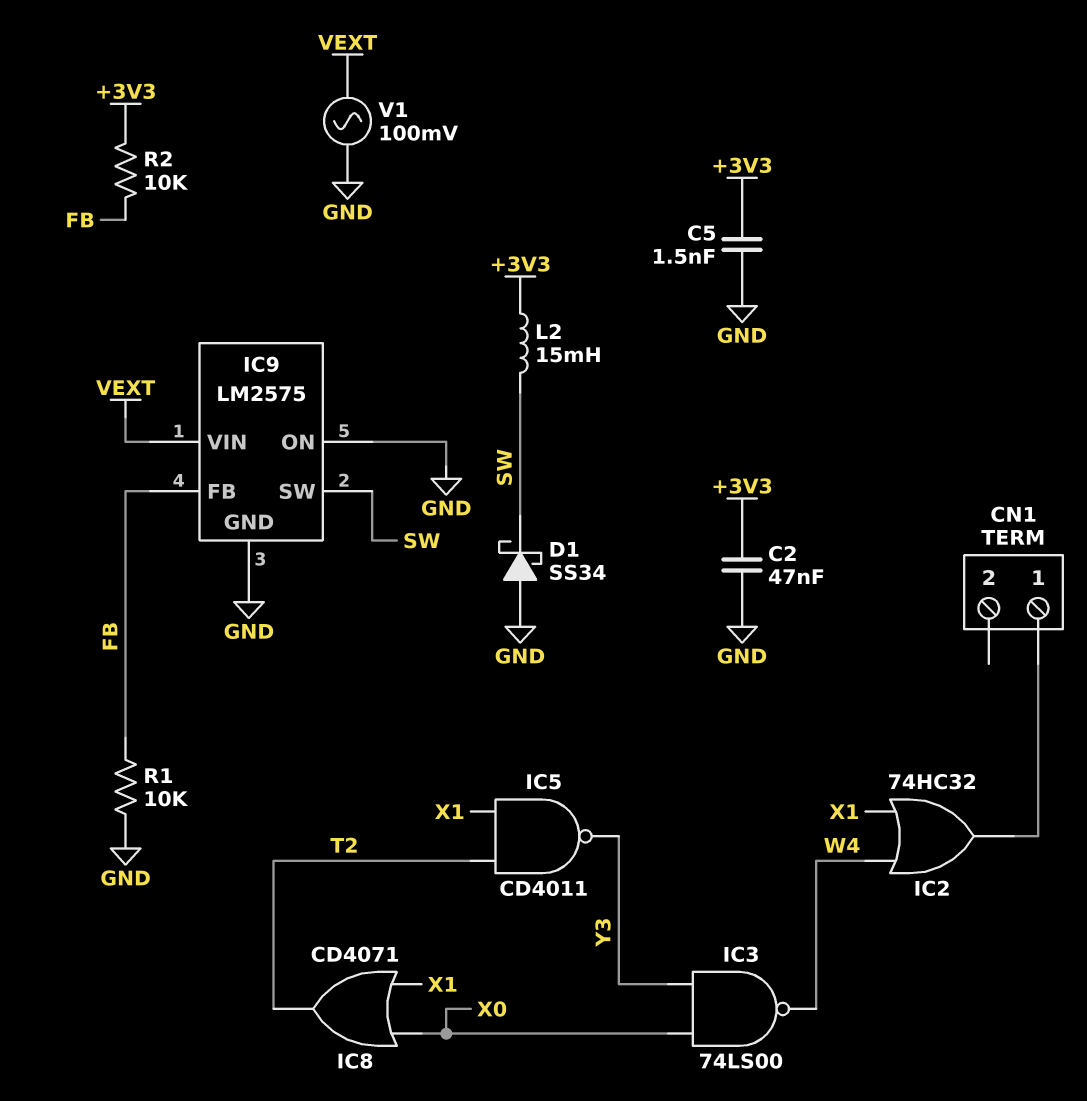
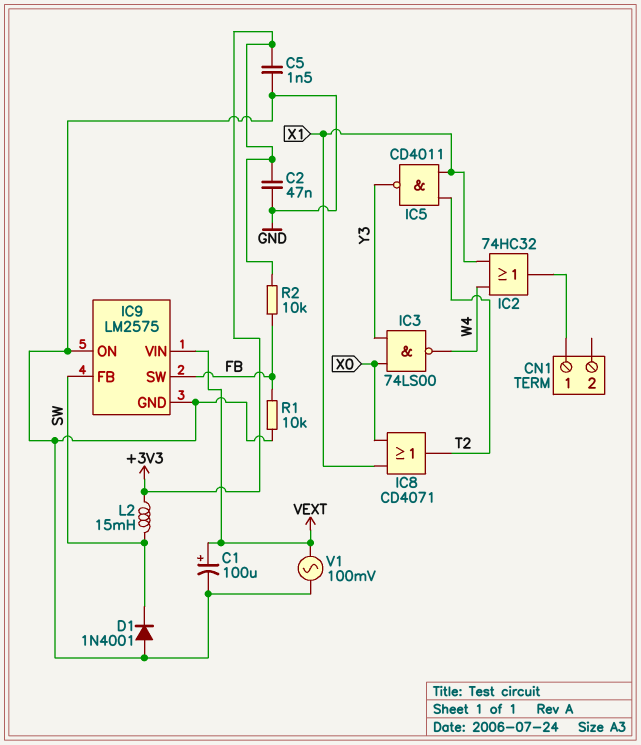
C1: none -> 100uF (plus VEXT, minus GND)
D1: schottky SS34 (A GND, K SW) -> diode 1N4001 (A GND, K SW)
IC9 pin FB: FB -> SW
IC9 pin SW: SW -> FB

